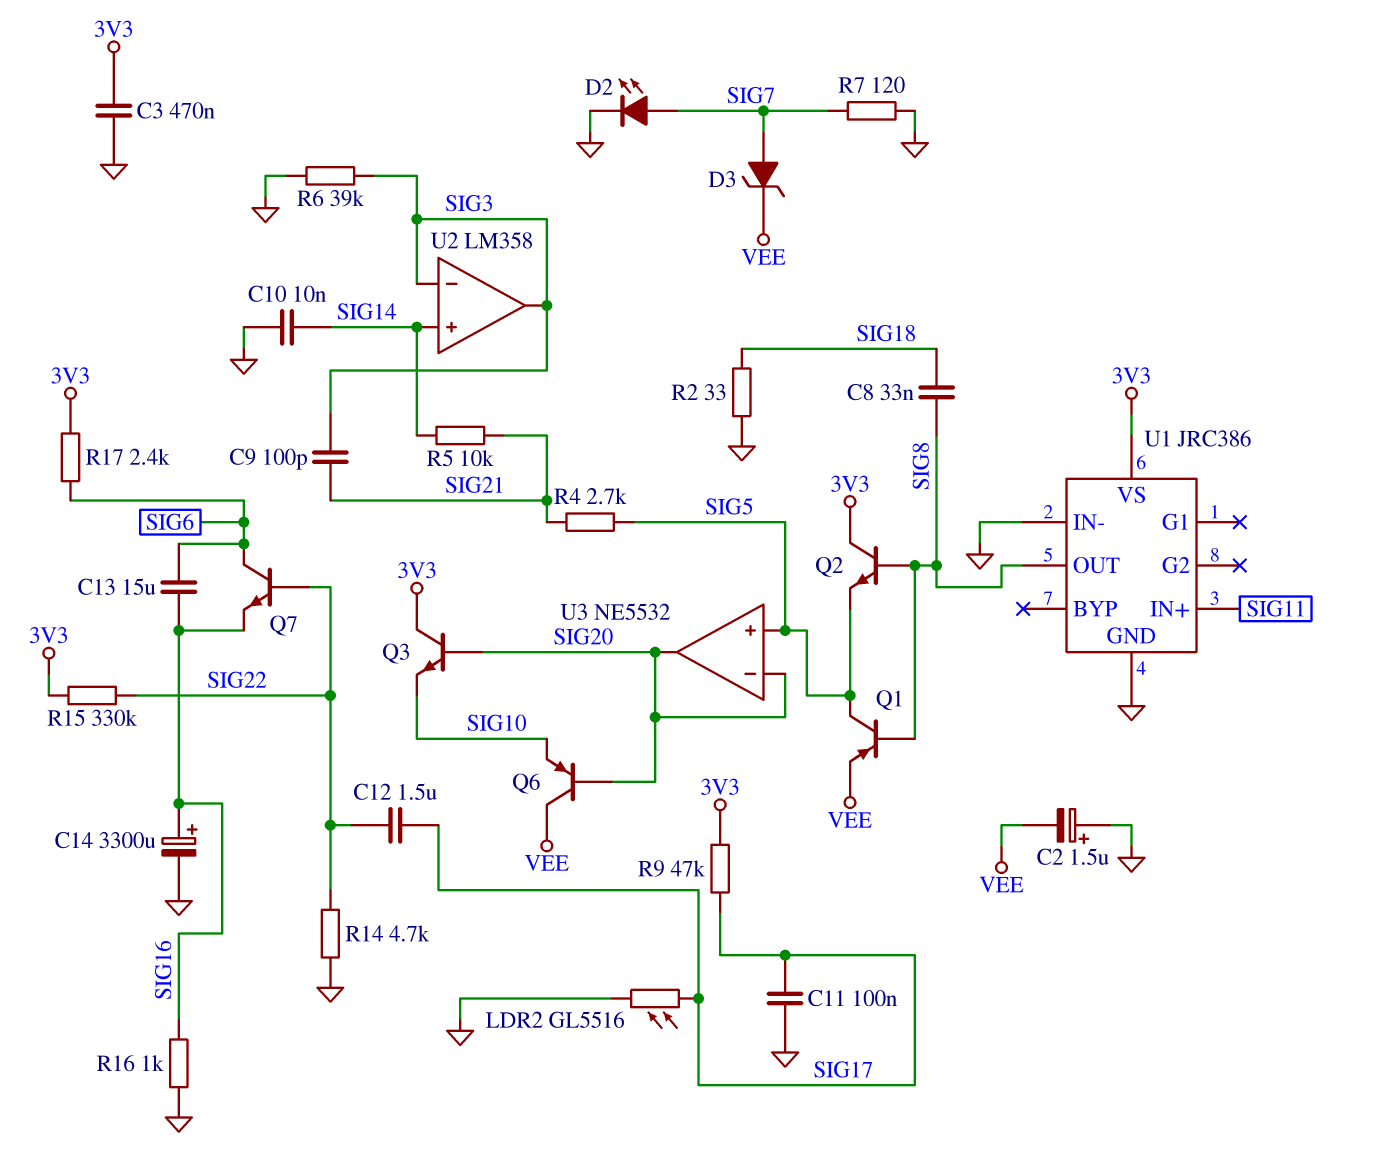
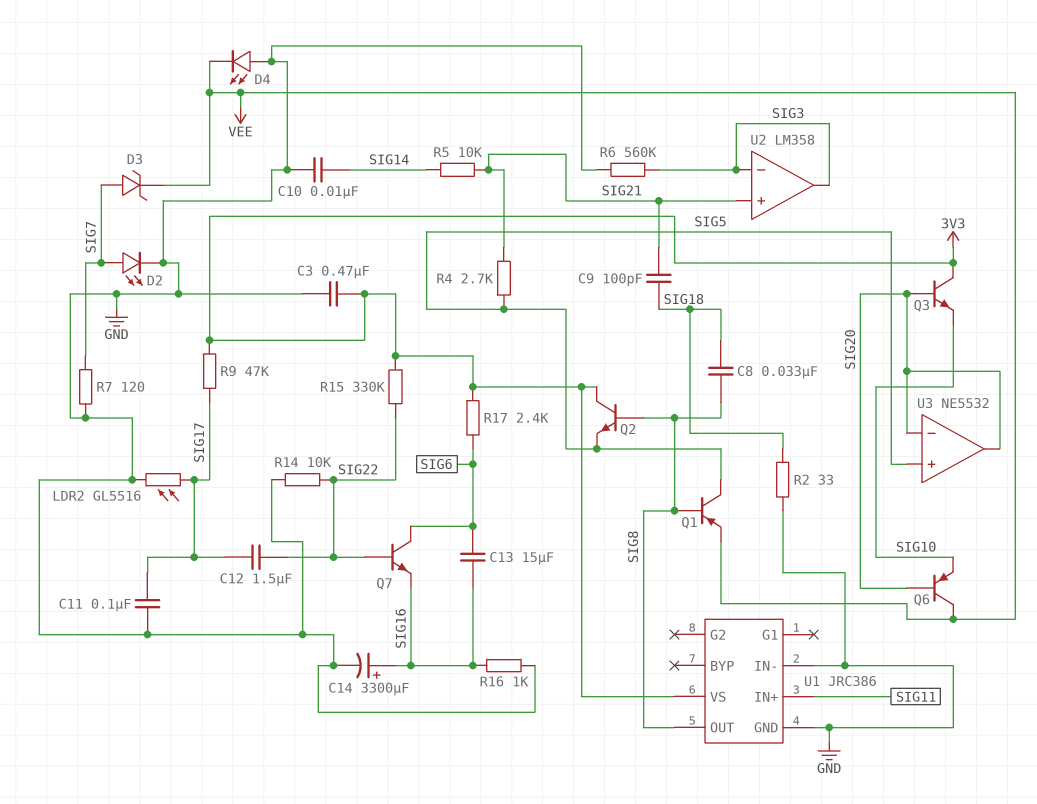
C2: 1.5uF (plus GND, minus VEE) -> none
C9: 100pF (SIG3, SIG21) -> 100pF (SIG18, SIG21)
D4: none -> LED (A GND, K VEE)
R6: 39k (GND, SIG3) -> 560k (GND, SIG3)
R14: 4.7k (GND, SIG22) -> 10k (GND, SIG22)
U2 pin in+: SIG14 -> SIG21

